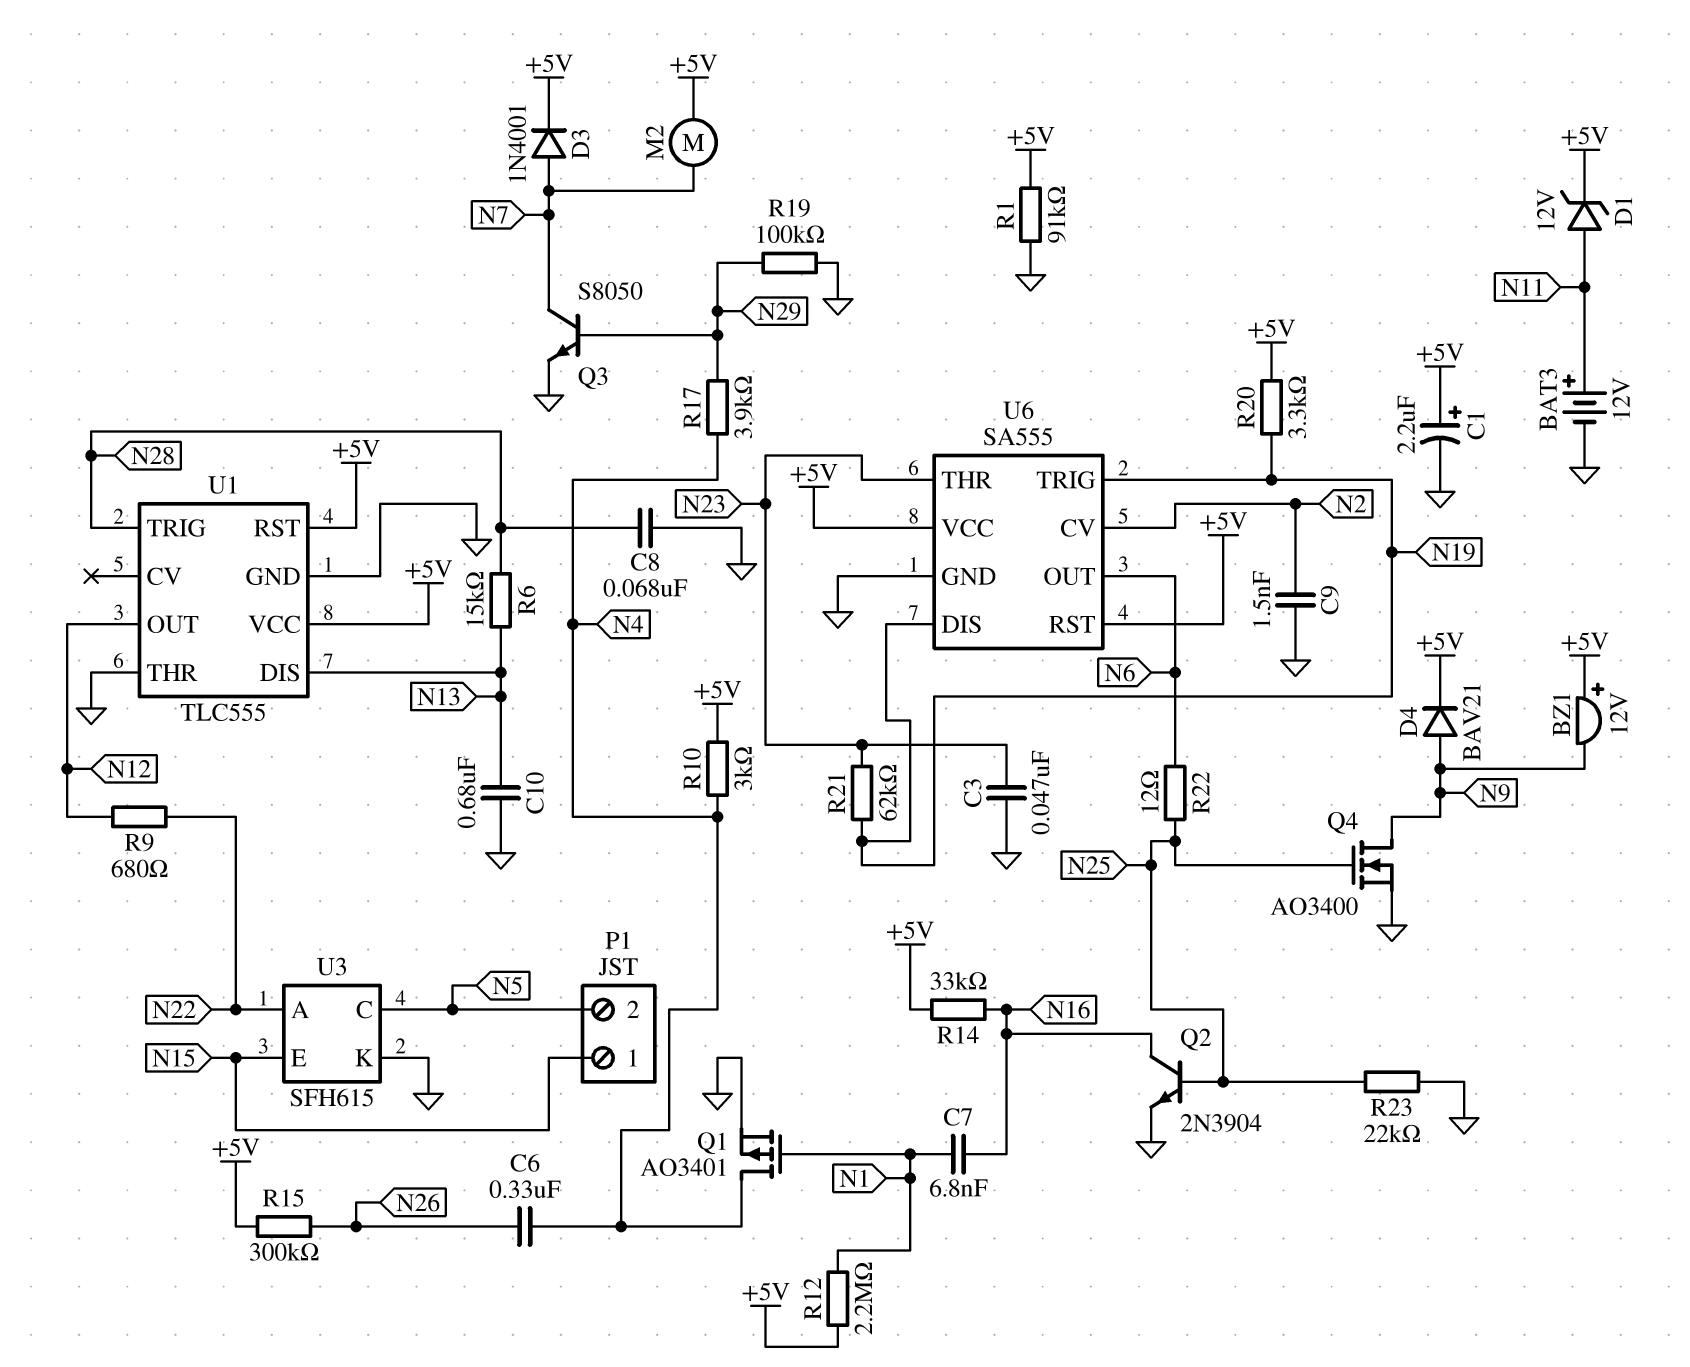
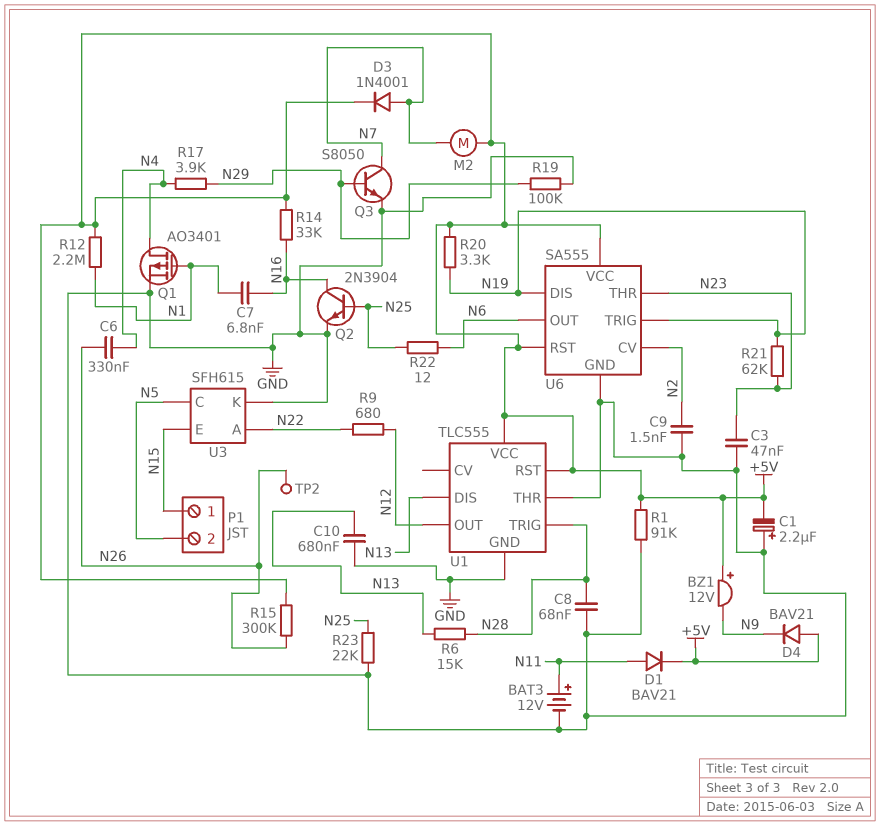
C1: 2.2uF (plus +5V, minus GND) -> 2.2uF (plus GND, minus +5V)
D1: zener 12V (A N11, K +5V) -> diode BAV21 (A N11, K +5V)
D4: diode BAV21 (A N9, K +5V) -> diode BAV21 (A +5V, K N9)
Q4: NMOS AO3400 (G N25, D N9, S GND) -> none
R10: 3k (+5V, N4) -> none
TP2: none -> test point (N26)

